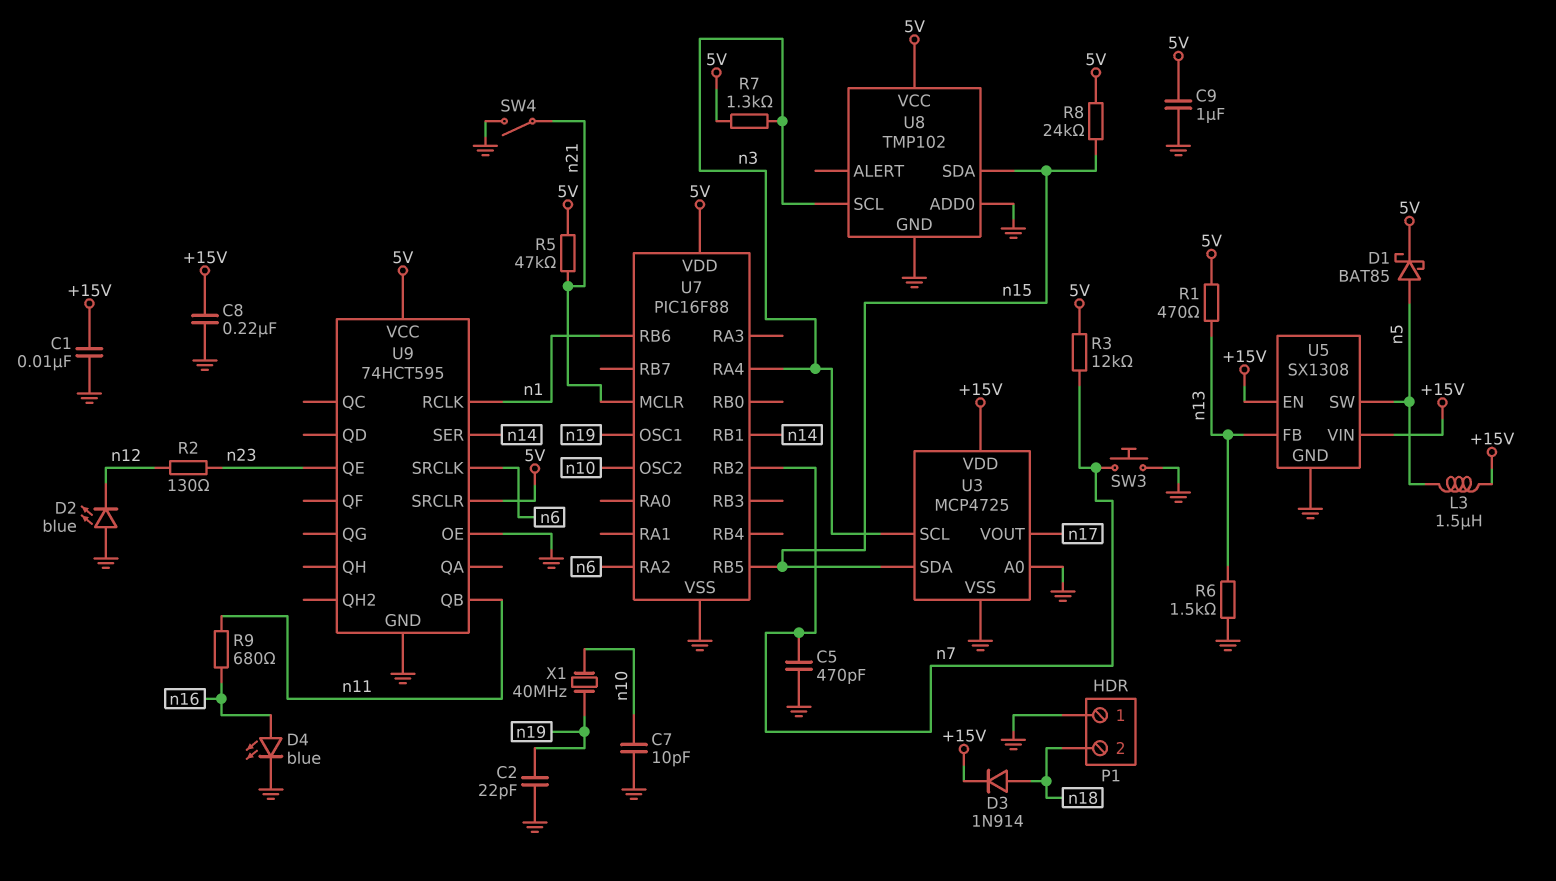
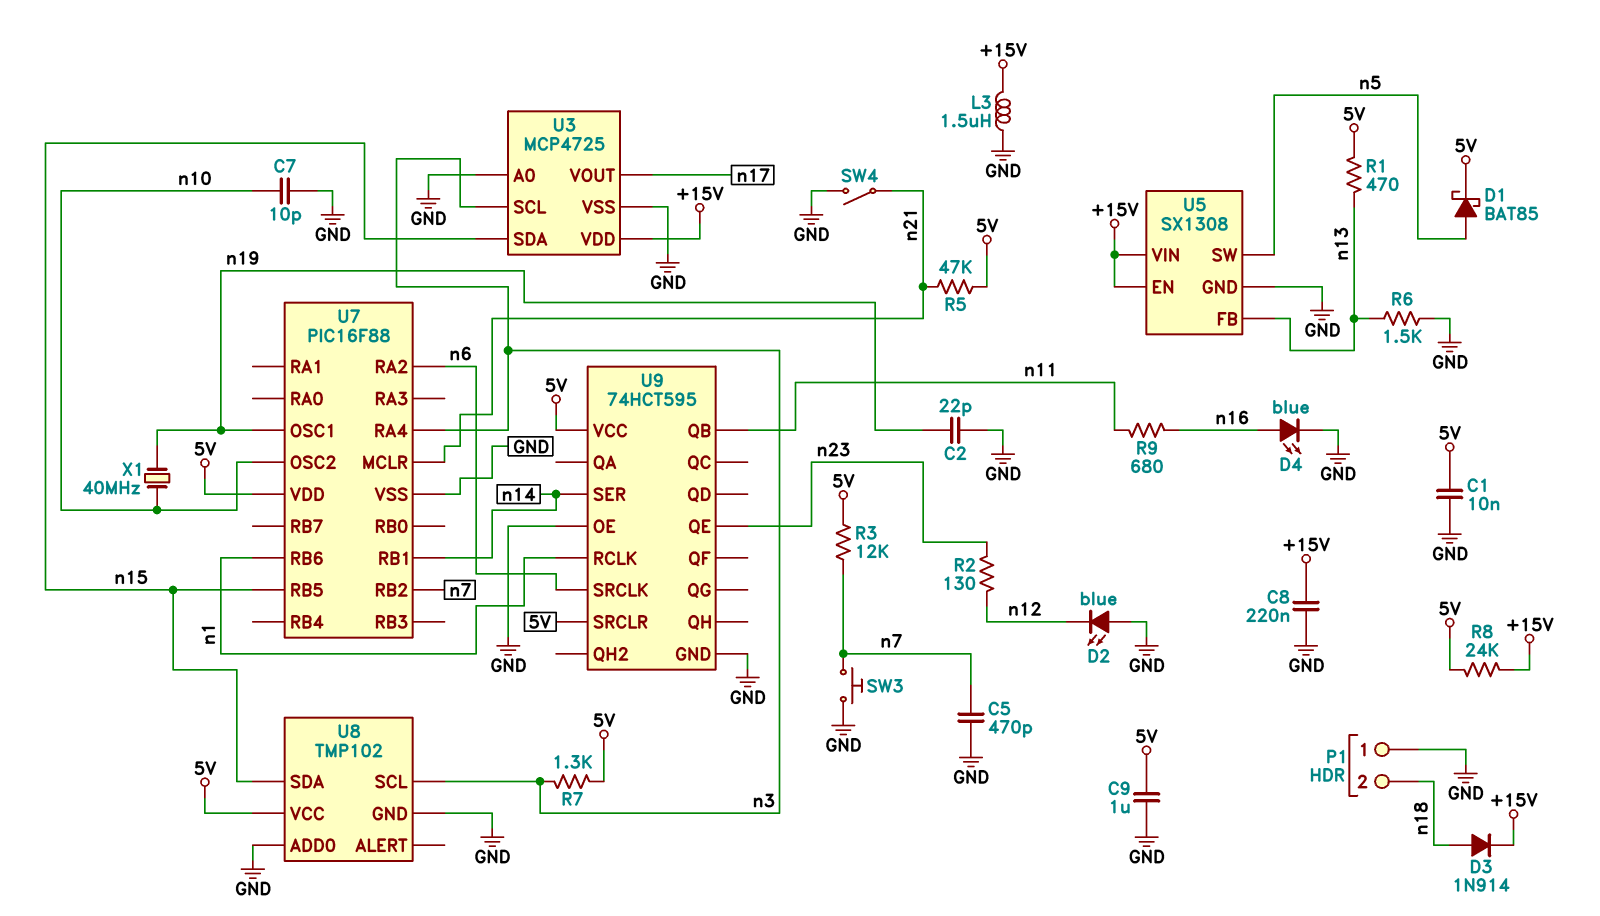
C1: 10nF (+15V, GND) -> 10nF (5V, GND)
L3: 1.5uH (+15V, n5) -> 1.5uH (+15V, GND)
R8: 24k (5V, n15) -> 24k (+15V, 5V)

